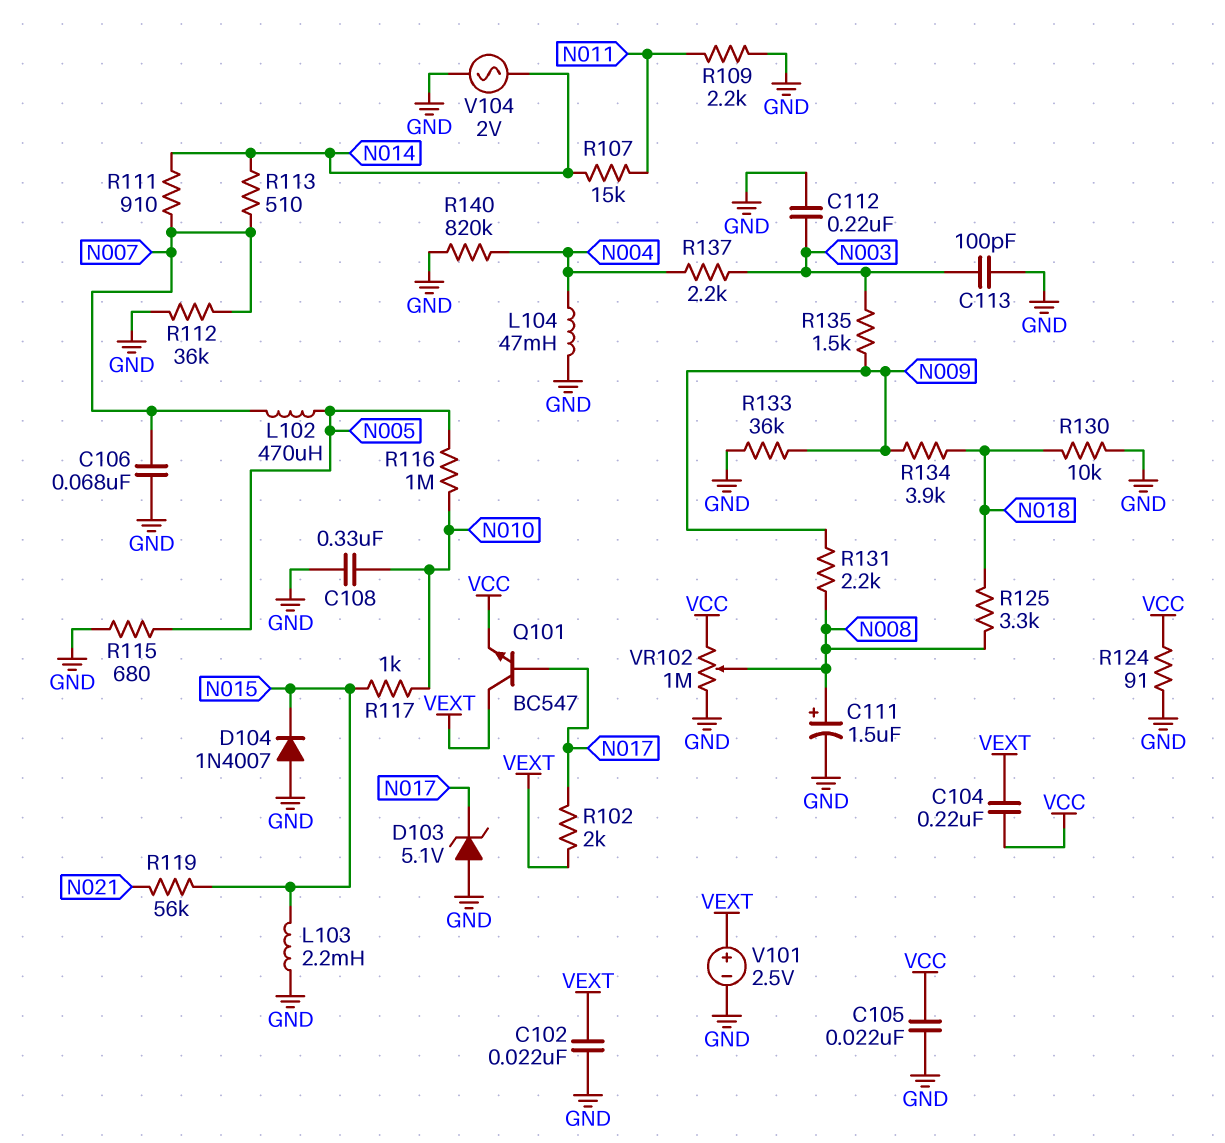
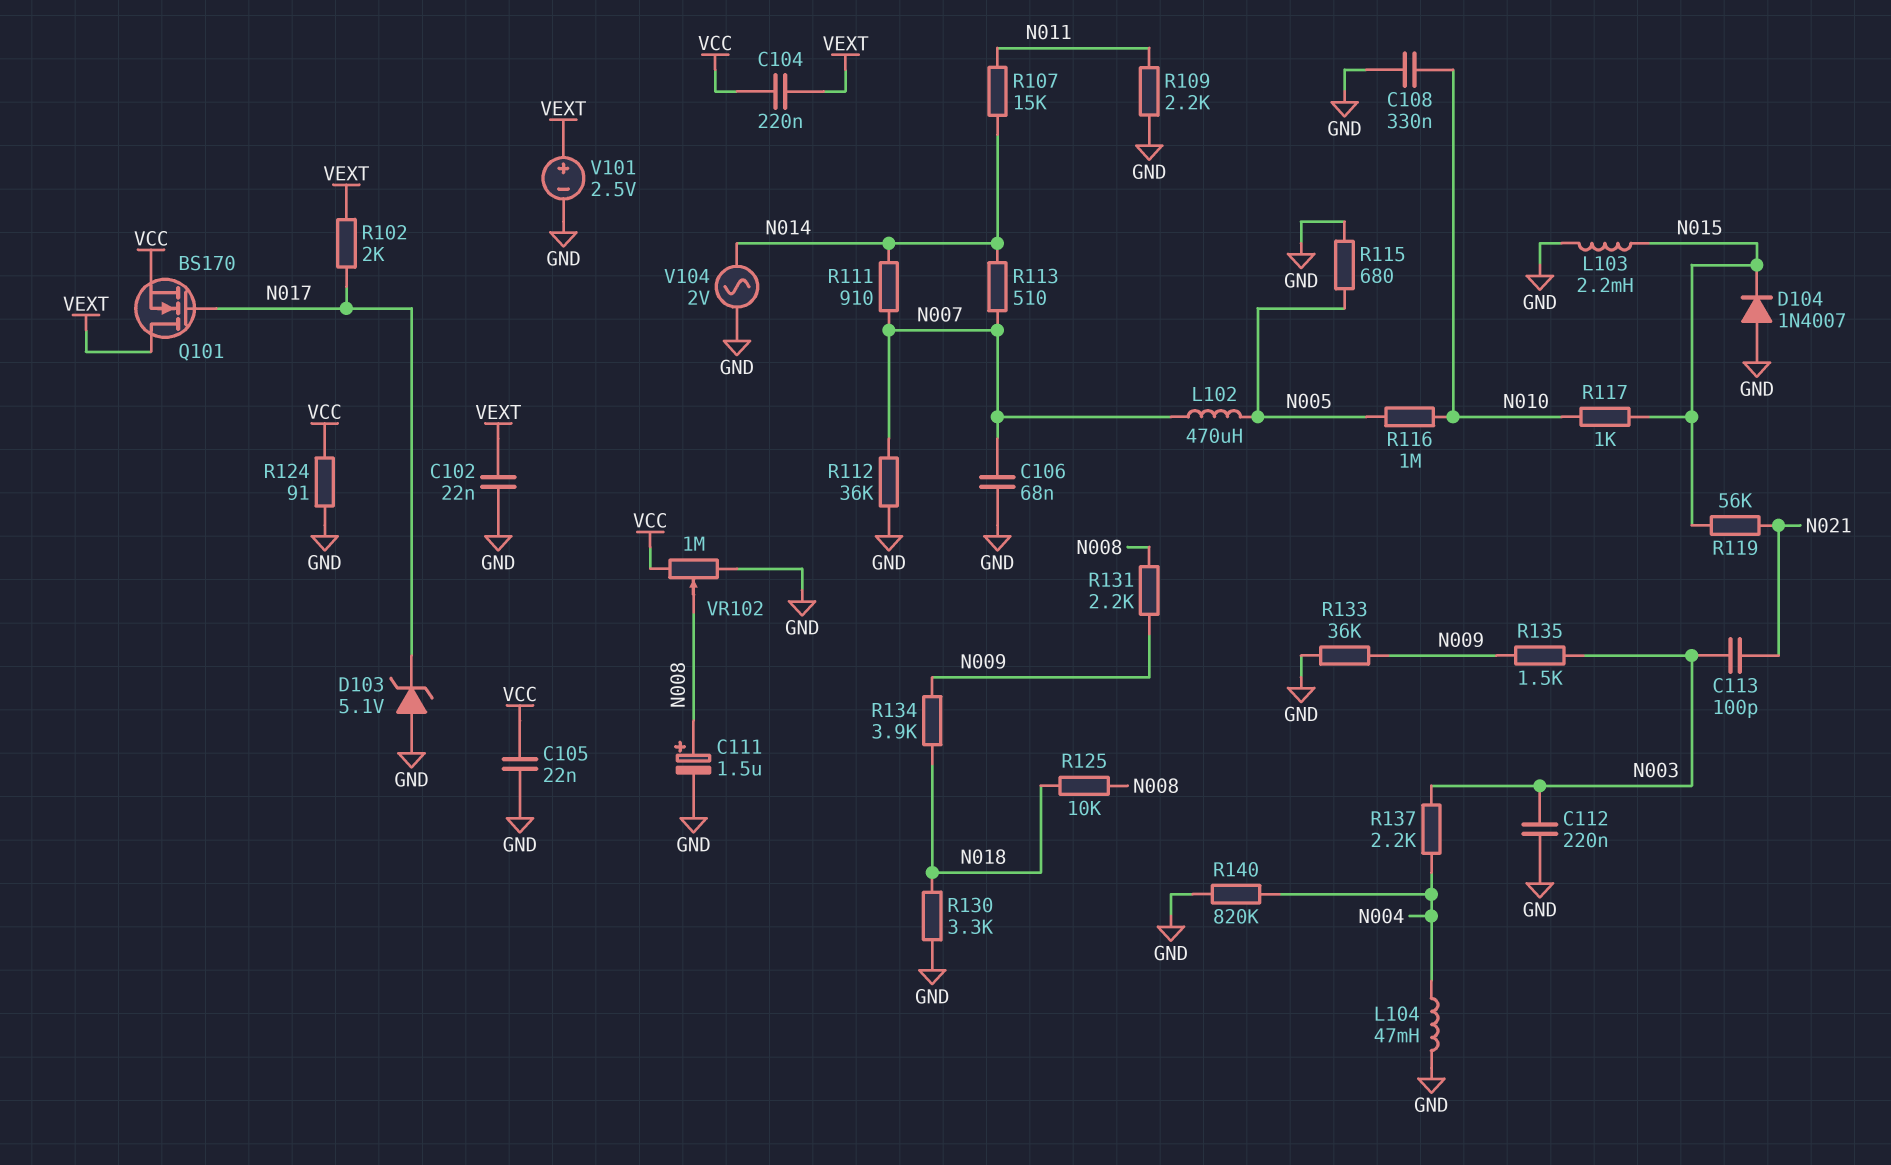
C113: 100pF (GND, N003) -> 100pF (N003, N021)
Q101: NPN BC547 (B N017, C VEXT, E VCC) -> NMOS BS170 (G N017, D VEXT, S VCC)
R125: 3.3k (N008, N018) -> 10k (N008, N018)
R130: 10k (GND, N018) -> 3.3k (GND, N018)

